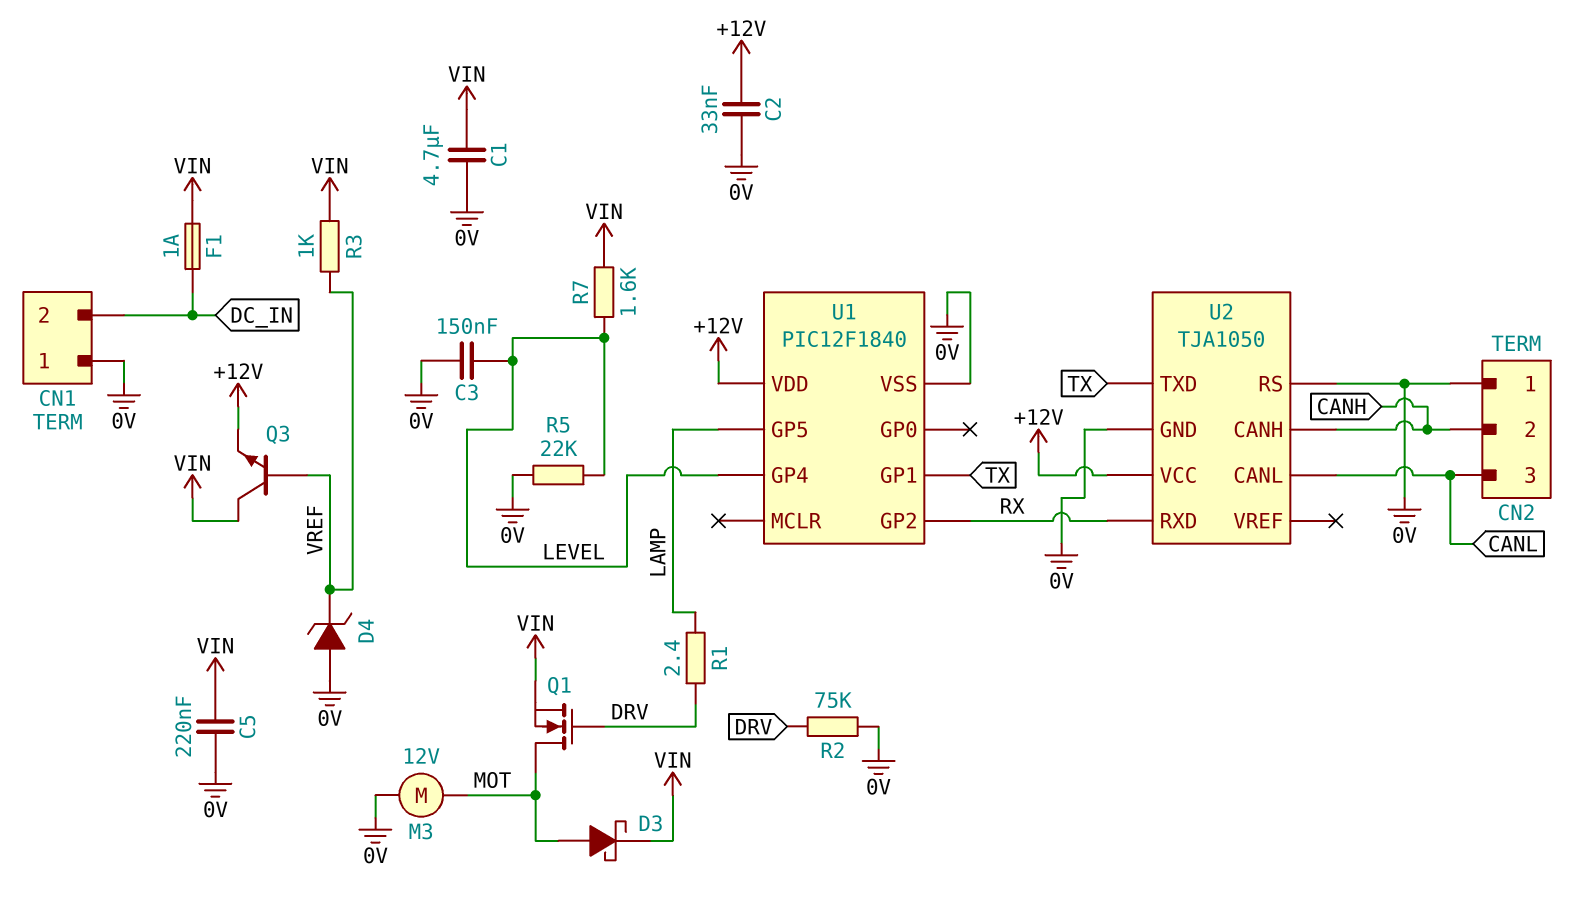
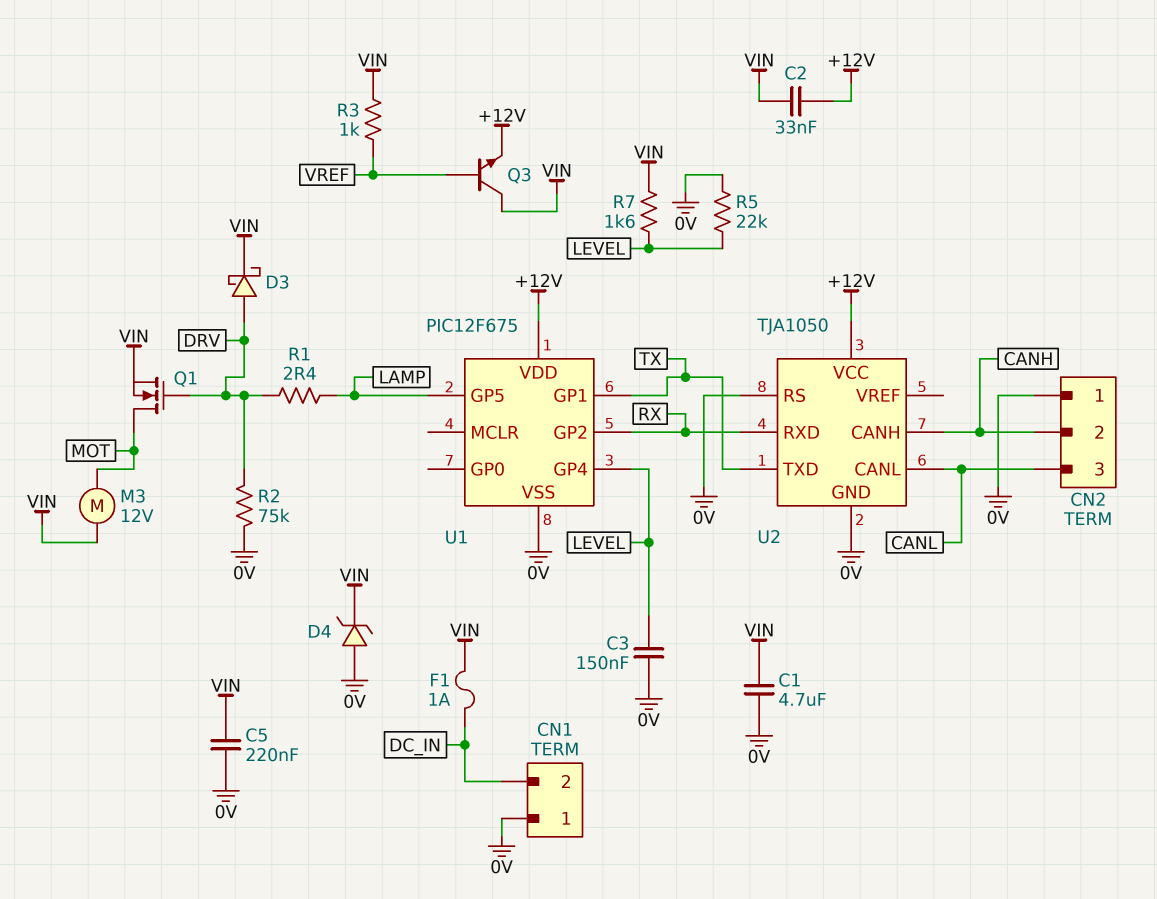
C2: 33nF (+12V, 0V) -> 33nF (+12V, VIN)
D3: schottky (A MOT, K VIN) -> schottky (A DRV, K VIN)
D4: zener (A 0V, K VREF) -> zener (A 0V, K VIN)
M3: motor 12V (0V, MOT) -> motor 12V (MOT, VIN)
U1: PIC12F1840 -> PIC12F675

